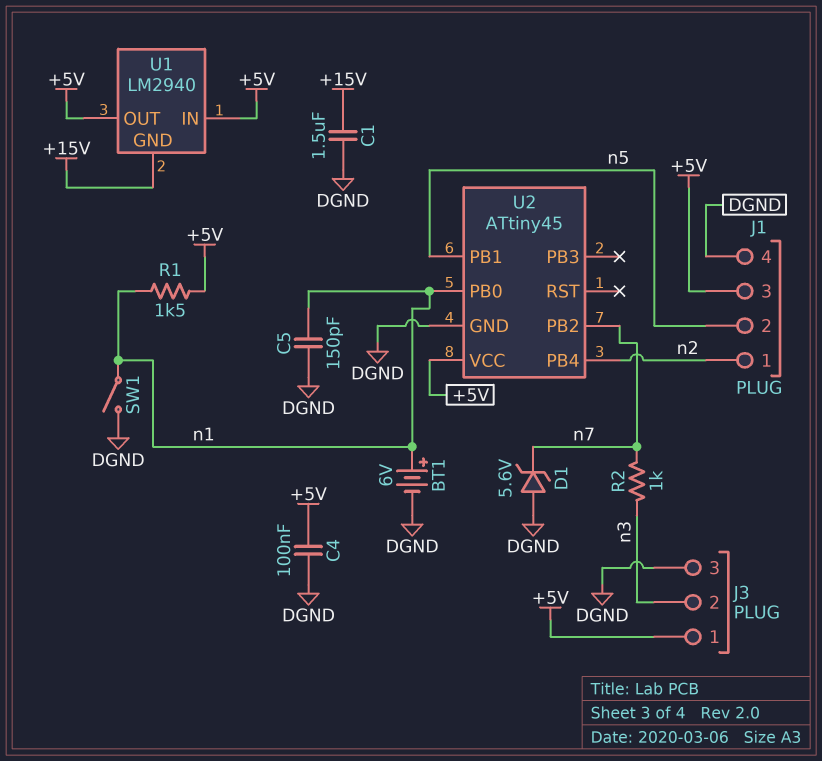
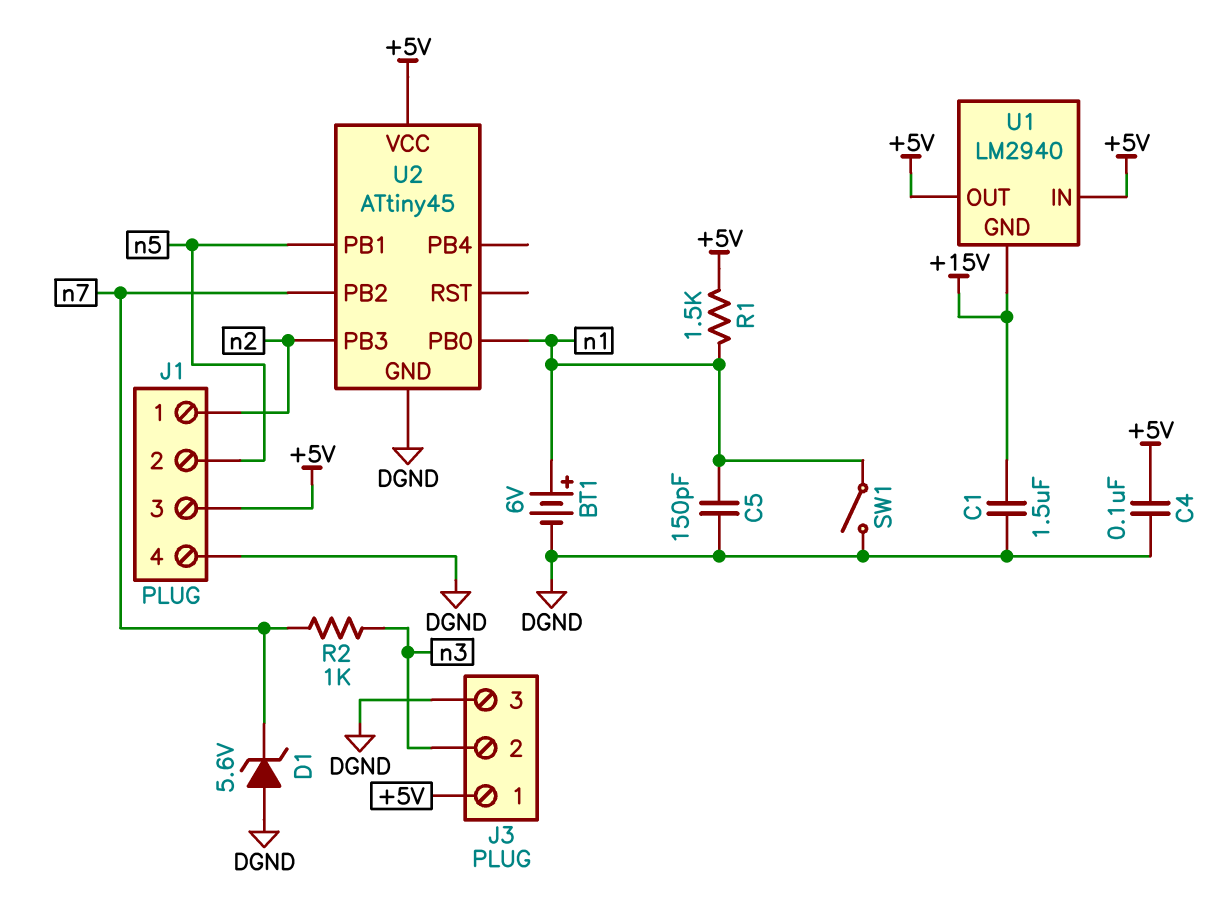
U2 pin PB3: none -> n2
U2 pin PB4: n2 -> none

